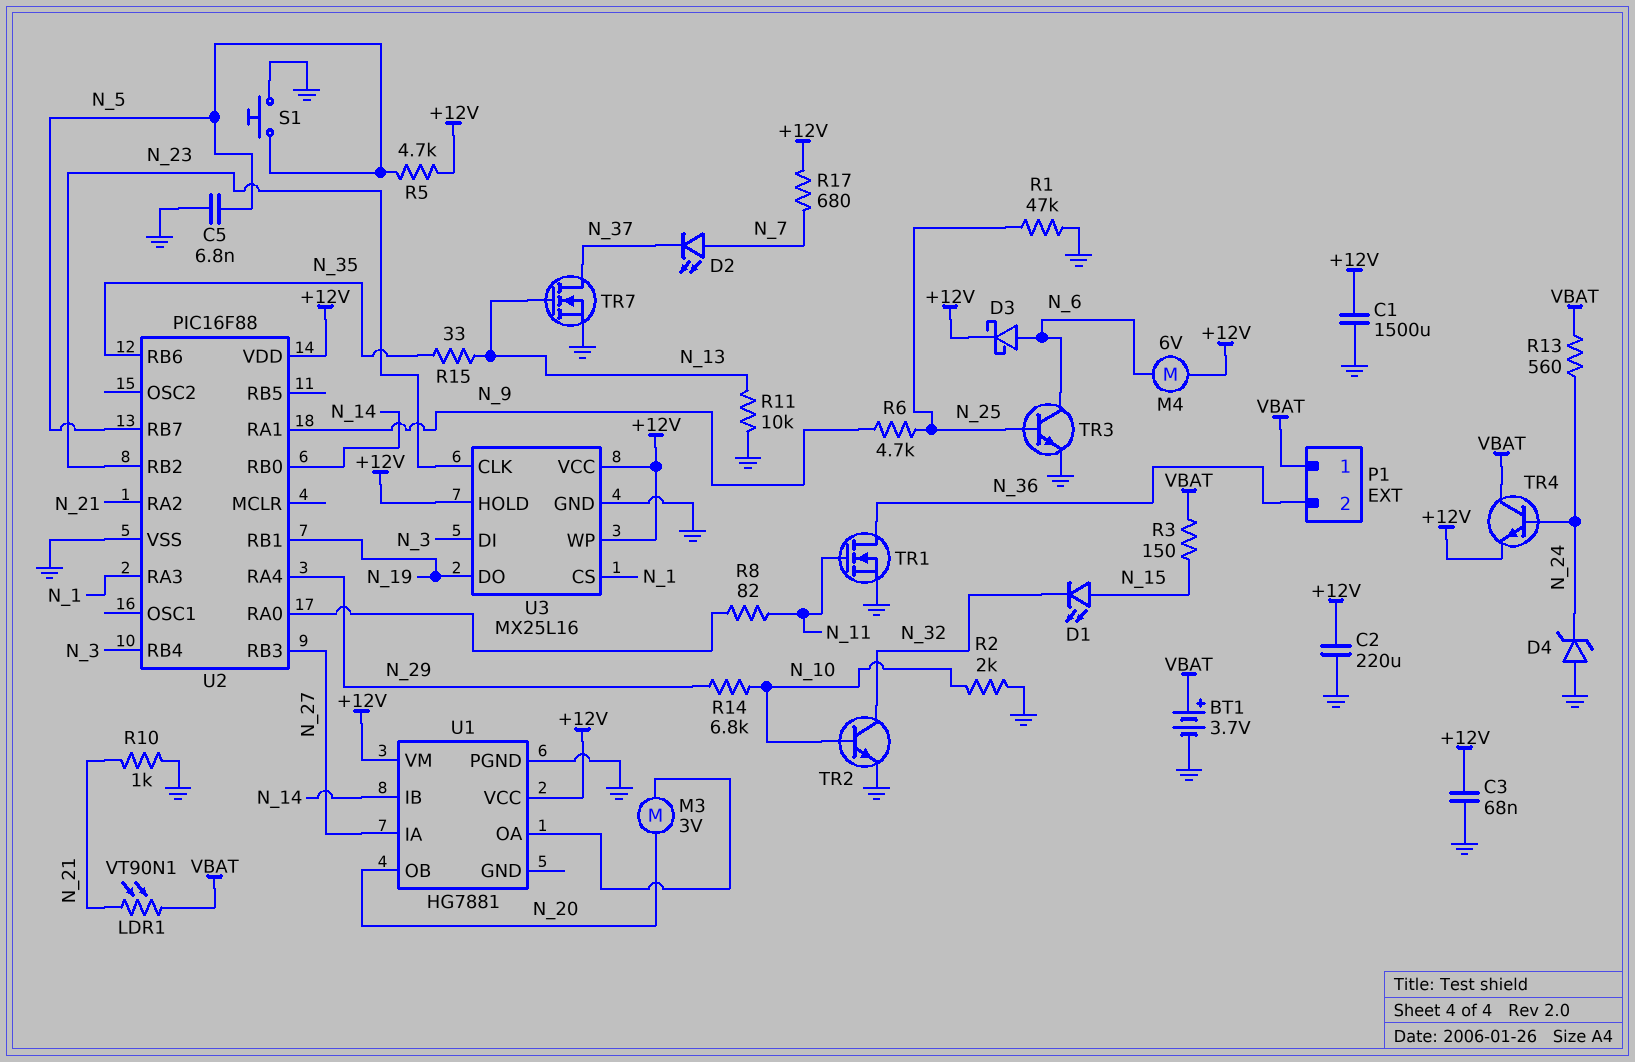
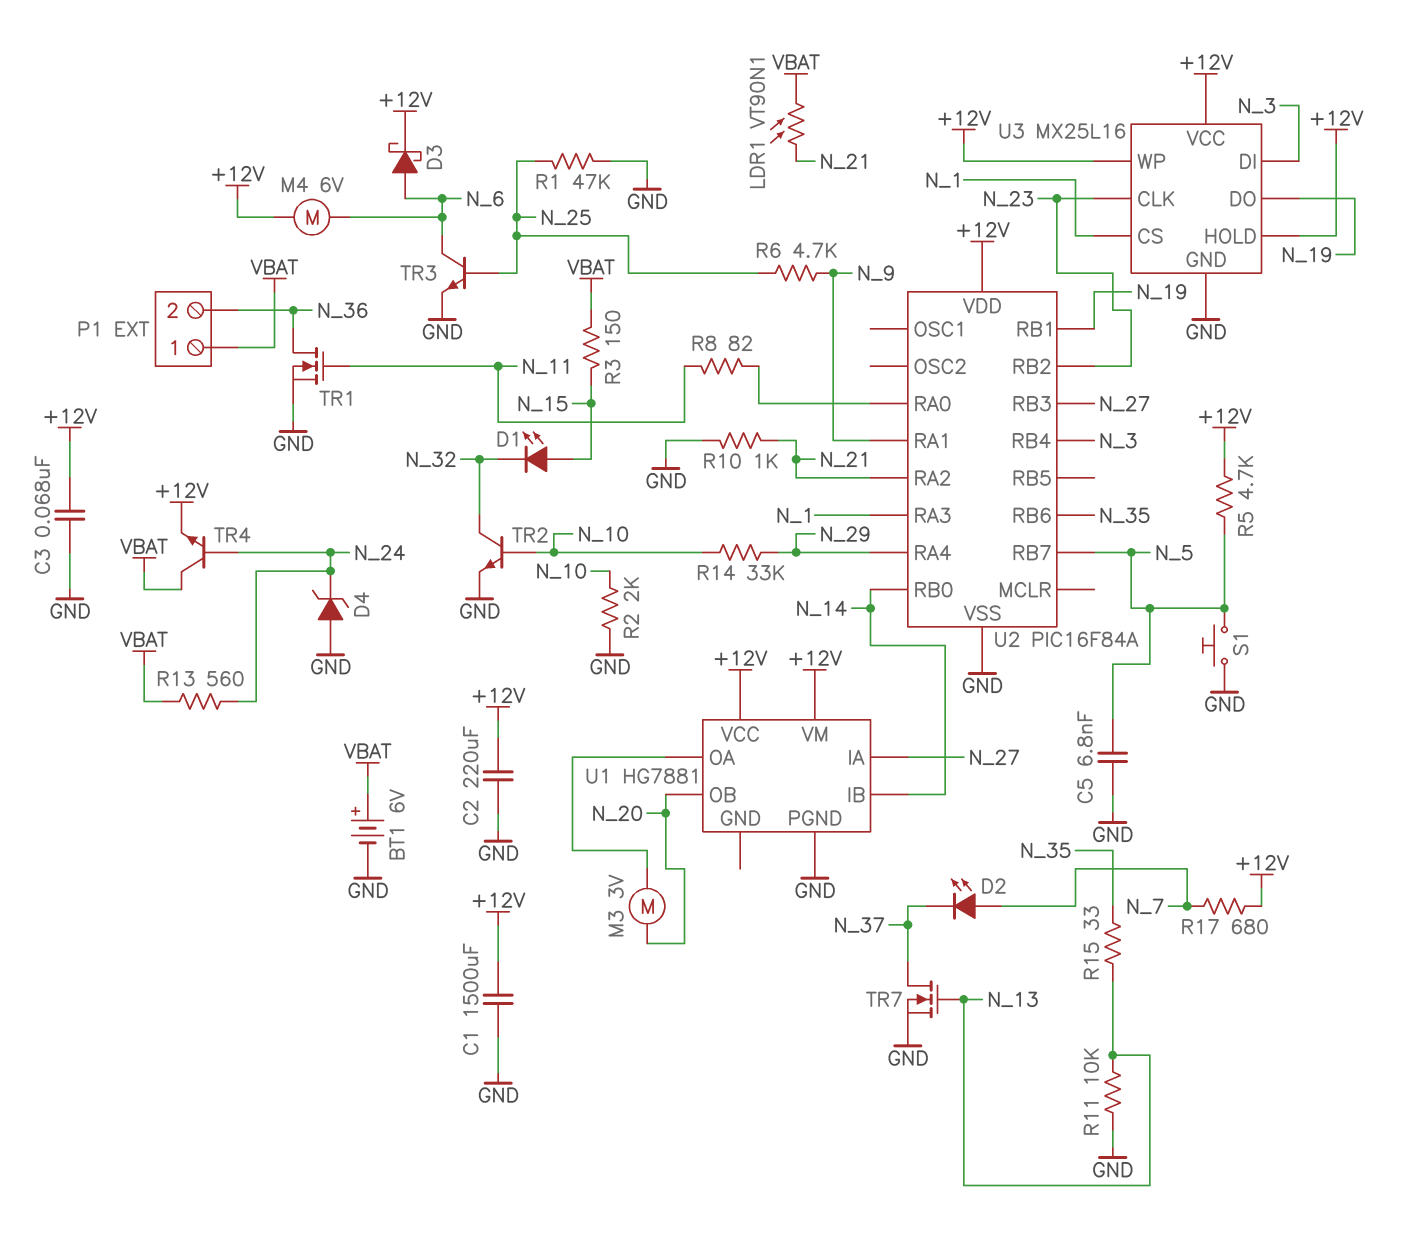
BT1: 3.7V (plus VBAT, minus GND) -> 6V (plus VBAT, minus GND)
R14: 6.8k (N_10, N_29) -> 33k (N_10, N_29)
U2: PIC16F88 -> PIC16F84A

